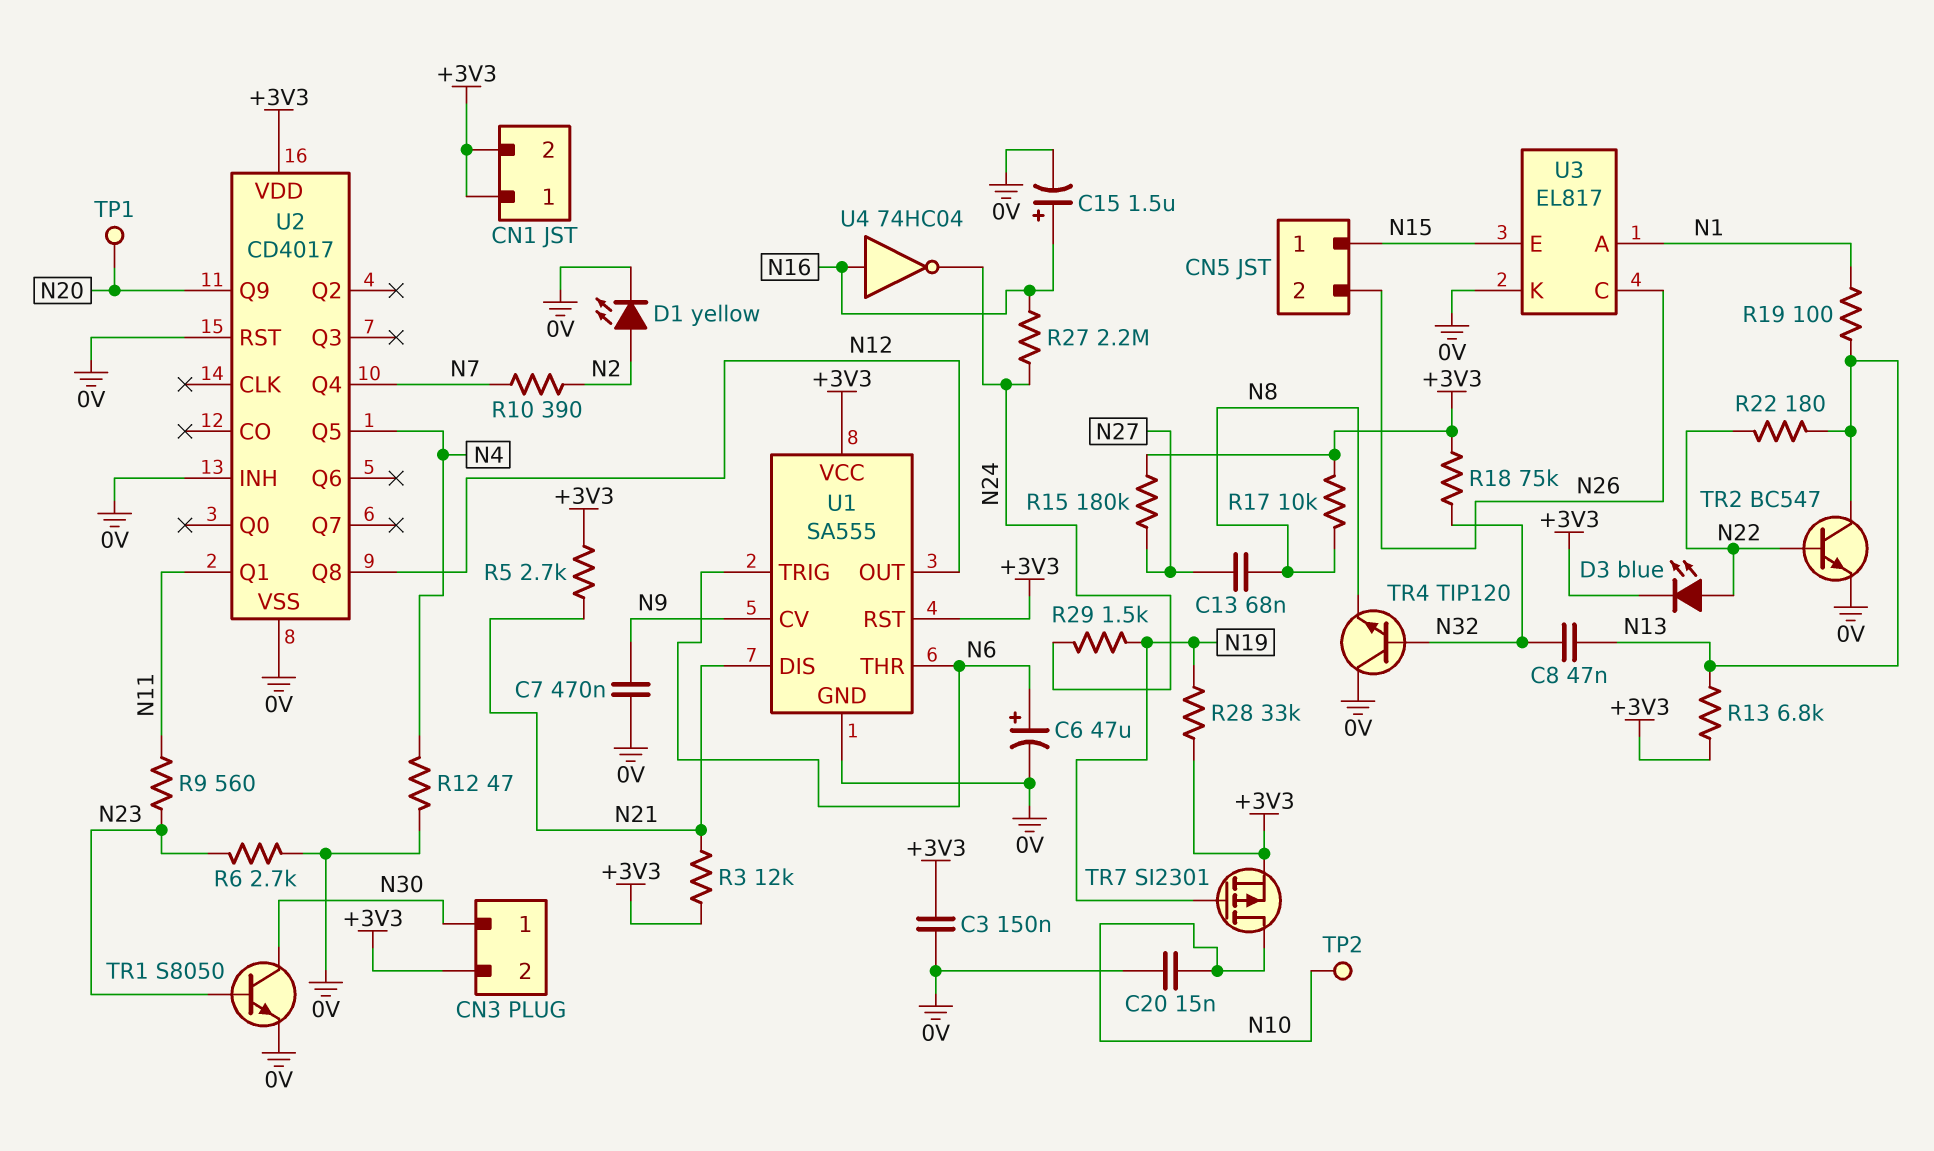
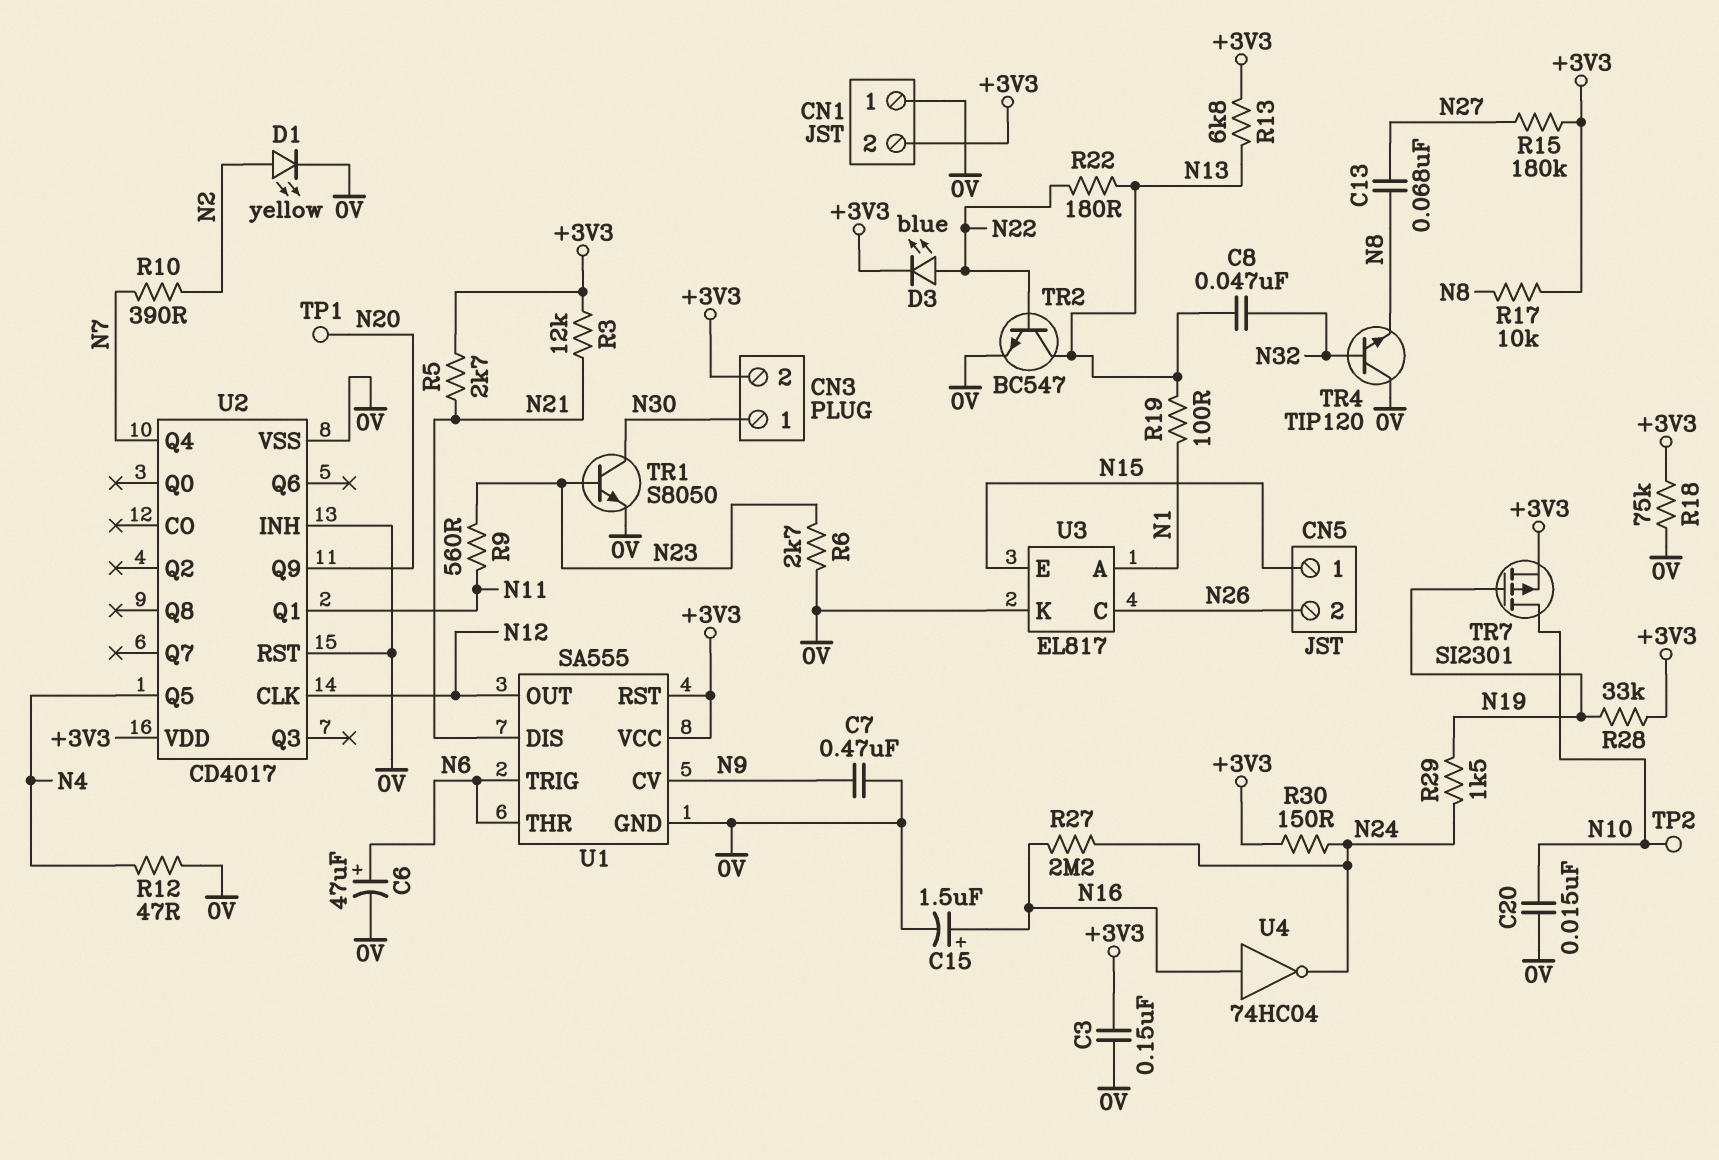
CN1 pin 1: +3V3 -> 0V
R18: 75k (+3V3, N32) -> 75k (+3V3, 0V)
R30: none -> 150 (+3V3, N24)
U2 pin CLK: none -> N12
U2 pin Q8: N12 -> none

